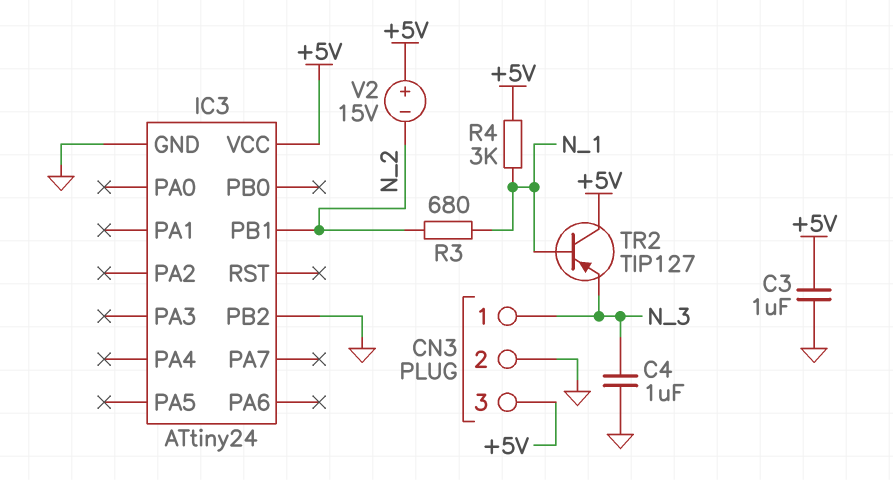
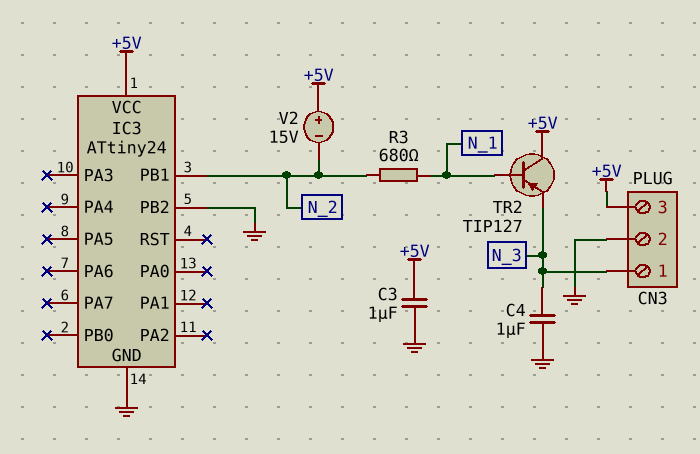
R4: 3k (+5V, N_1) -> none

